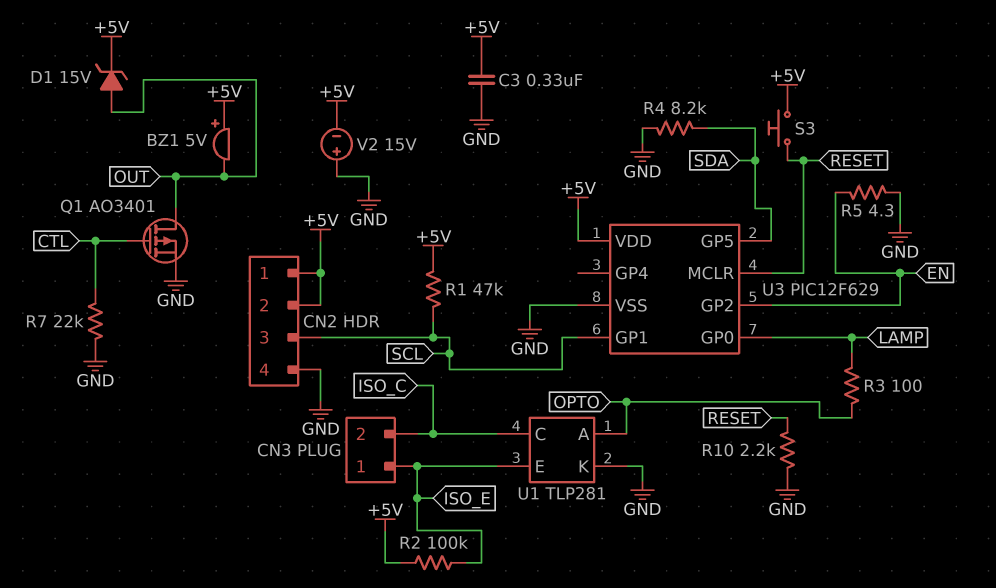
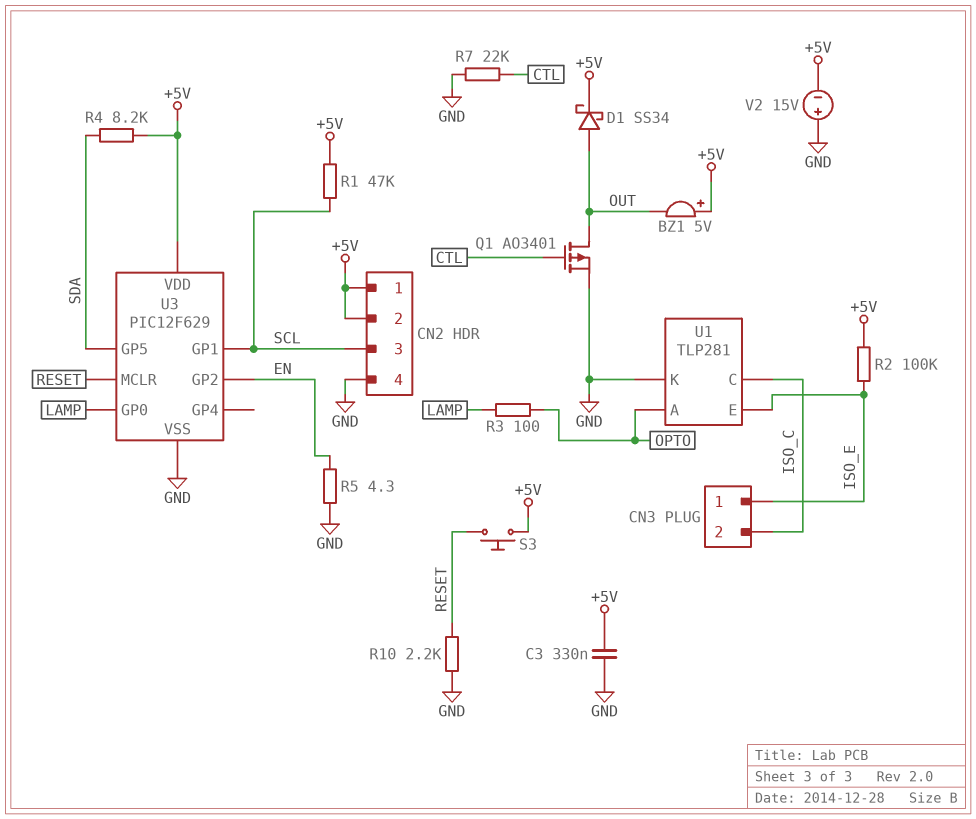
D1: zener 15V (A OUT, K +5V) -> schottky SS34 (A OUT, K +5V)
R4: 8.2k (GND, SDA) -> 8.2k (+5V, SDA)

